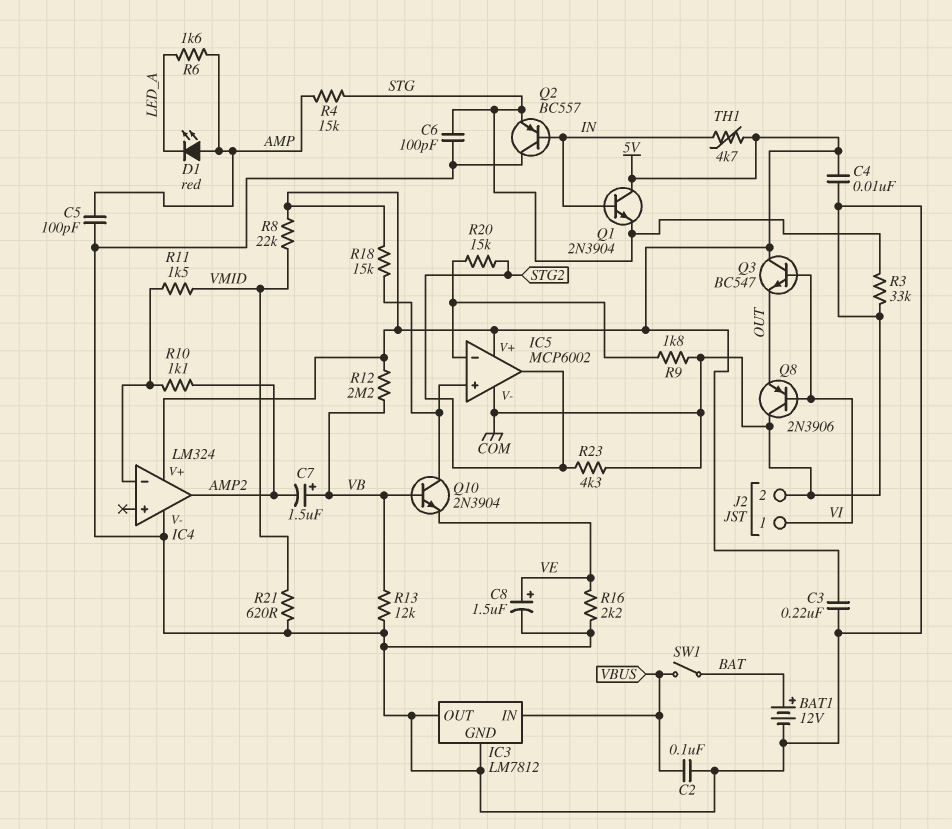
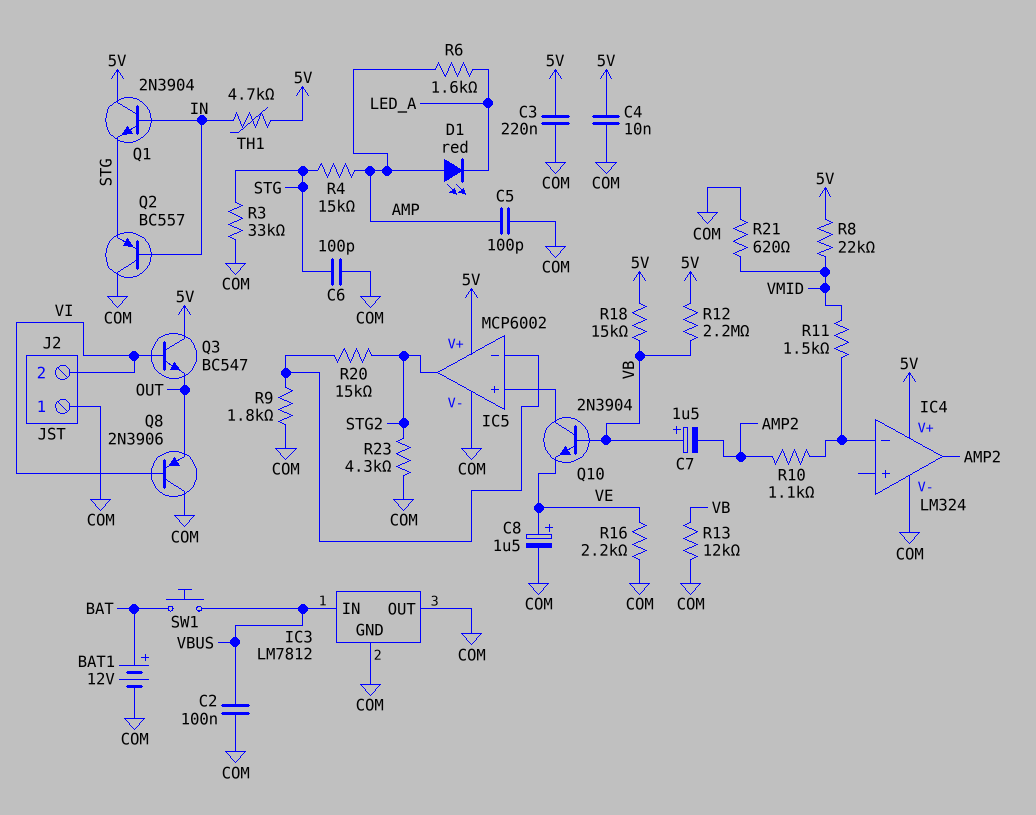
J2 pin 1: VI -> COM
J2 pin 2: COM -> VI
R18: 15k (5V, IC5/in+) -> 15k (5V, VB)
SW1: switch (BAT, VBUS) -> button (BAT, VBUS)

